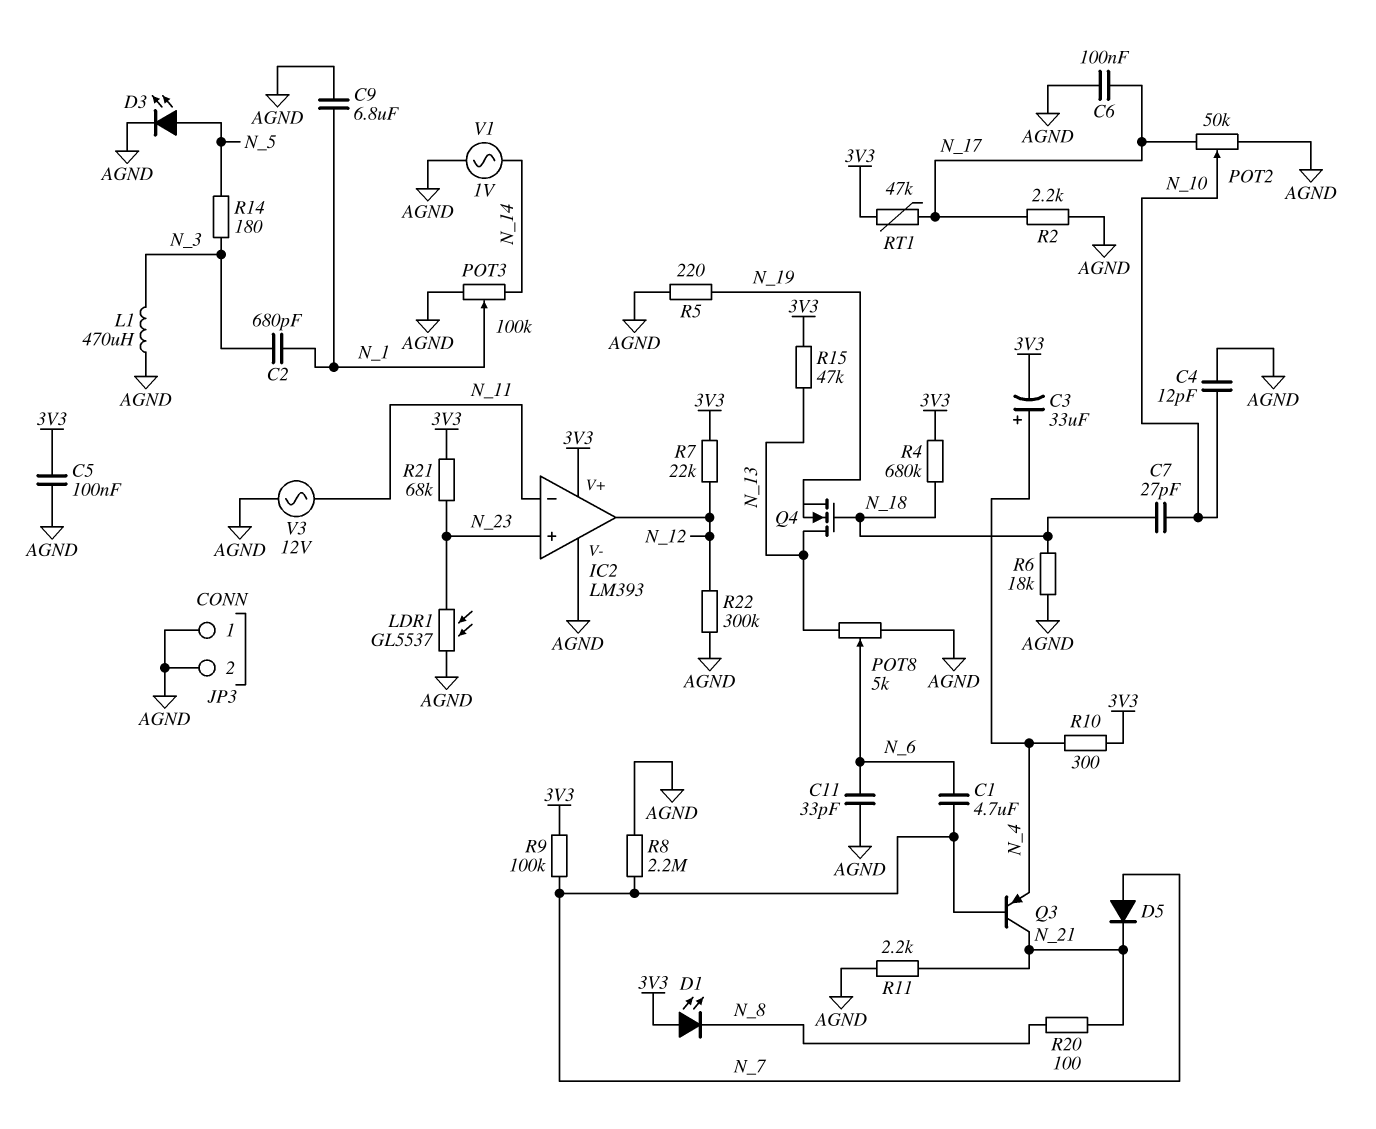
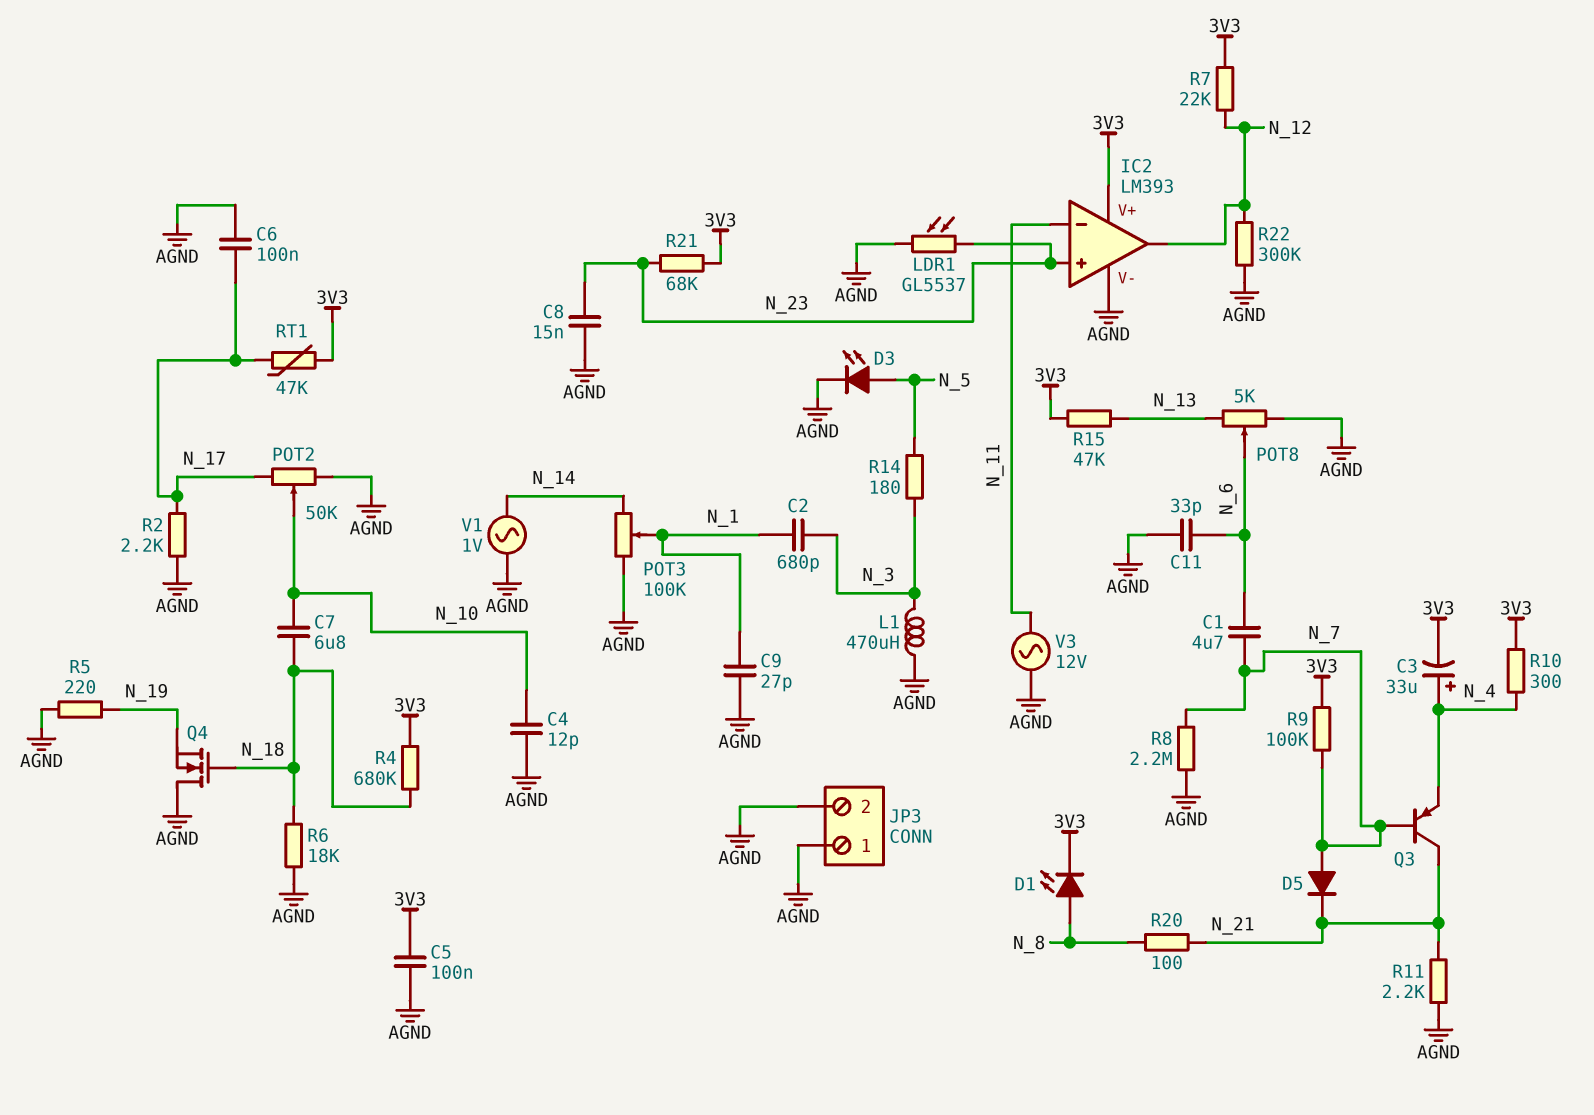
C7: 27pF (N_10, N_18) -> 6.8uF (N_10, N_18)
C8: none -> 15nF (AGND, N_23)
C9: 6.8uF (AGND, N_1) -> 27pF (AGND, N_1)
D1: LED (A 3V3, K N_8) -> LED (A N_8, K 3V3)
Q4: NMOS (G N_18, D N_13, S N_19) -> NMOS (G N_18, D AGND, S N_19)

